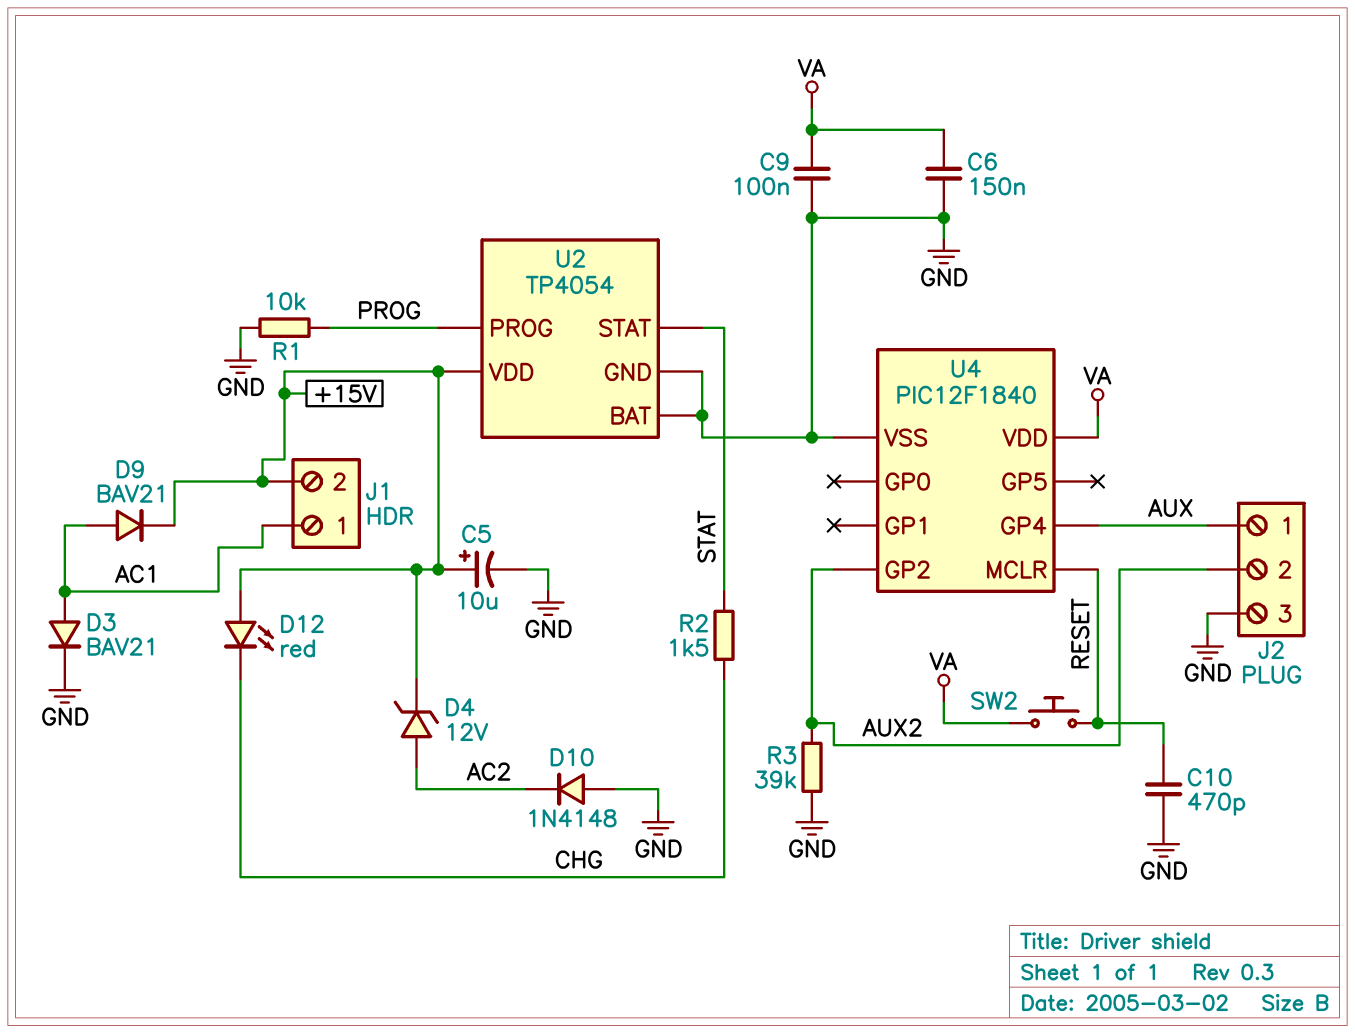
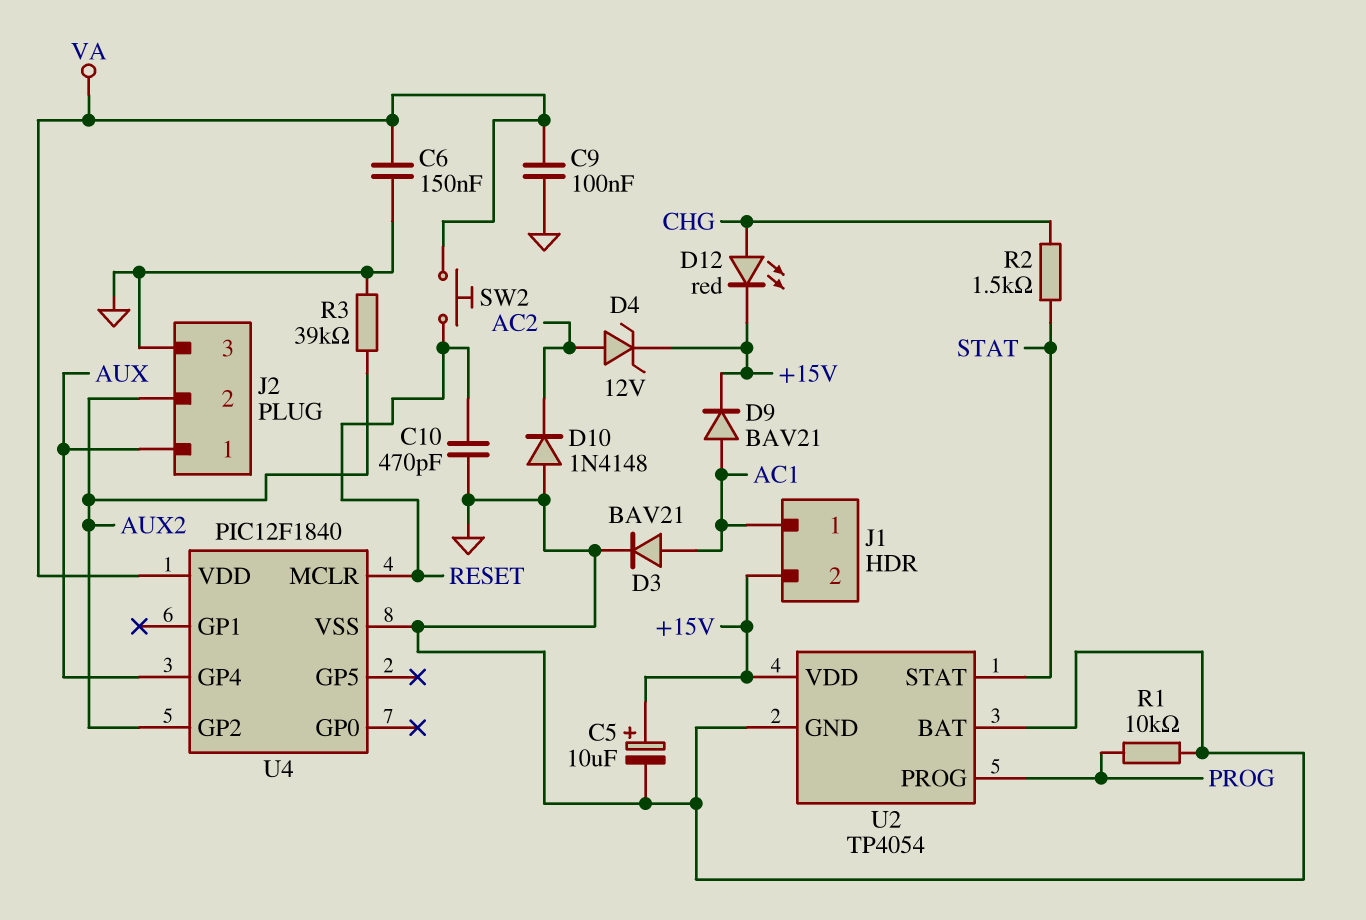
D12: LED red (A +15V, K CHG) -> LED red (A CHG, K +15V)

